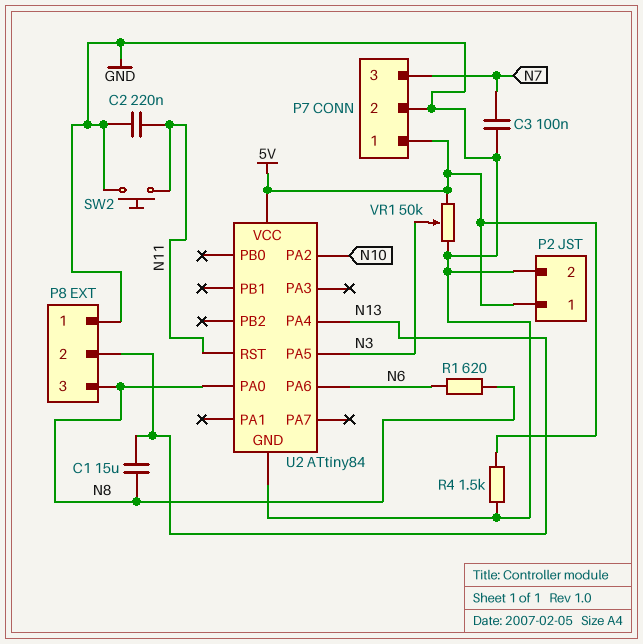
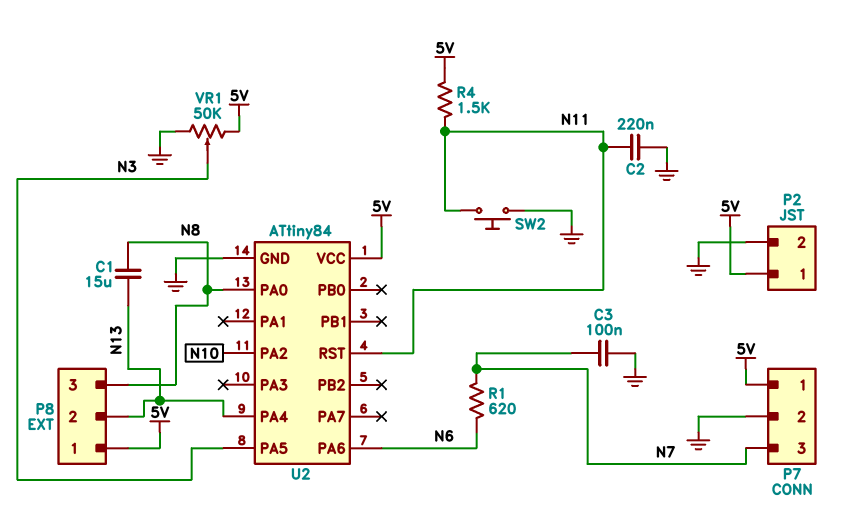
P8 pin 1: GND -> 5V
R1: 620 (N6, N8) -> 620 (N6, N7)
R4: 1.5k (5V, GND) -> 1.5k (5V, N11)

